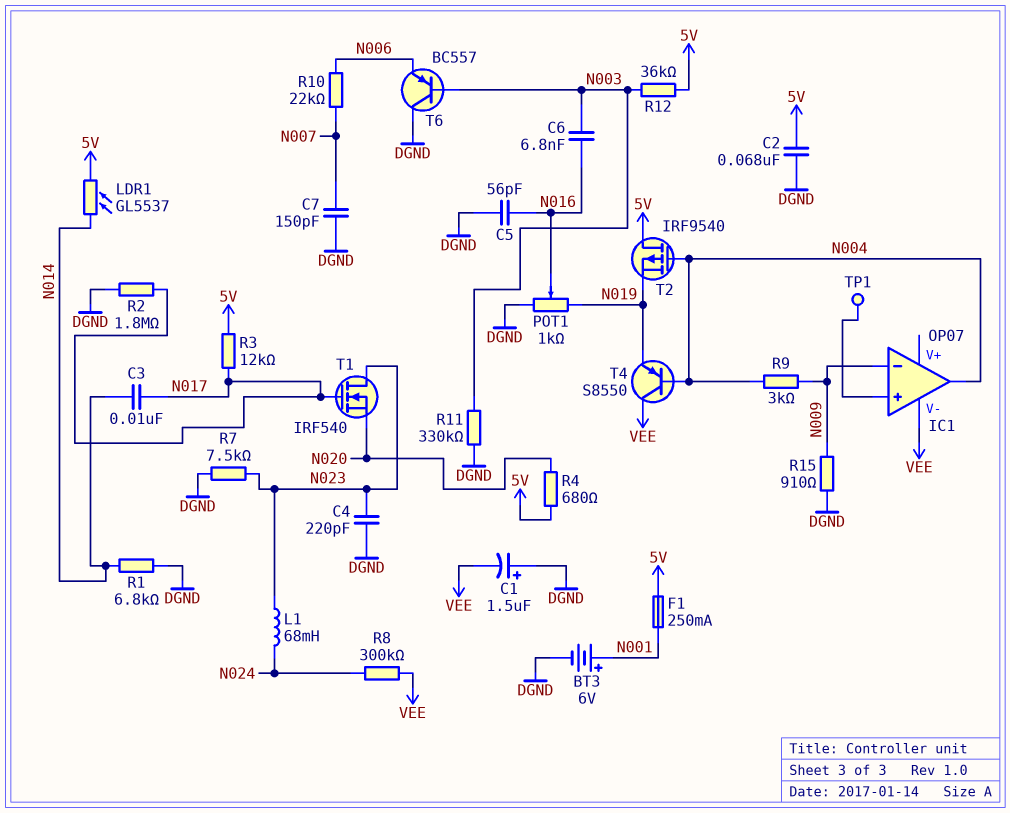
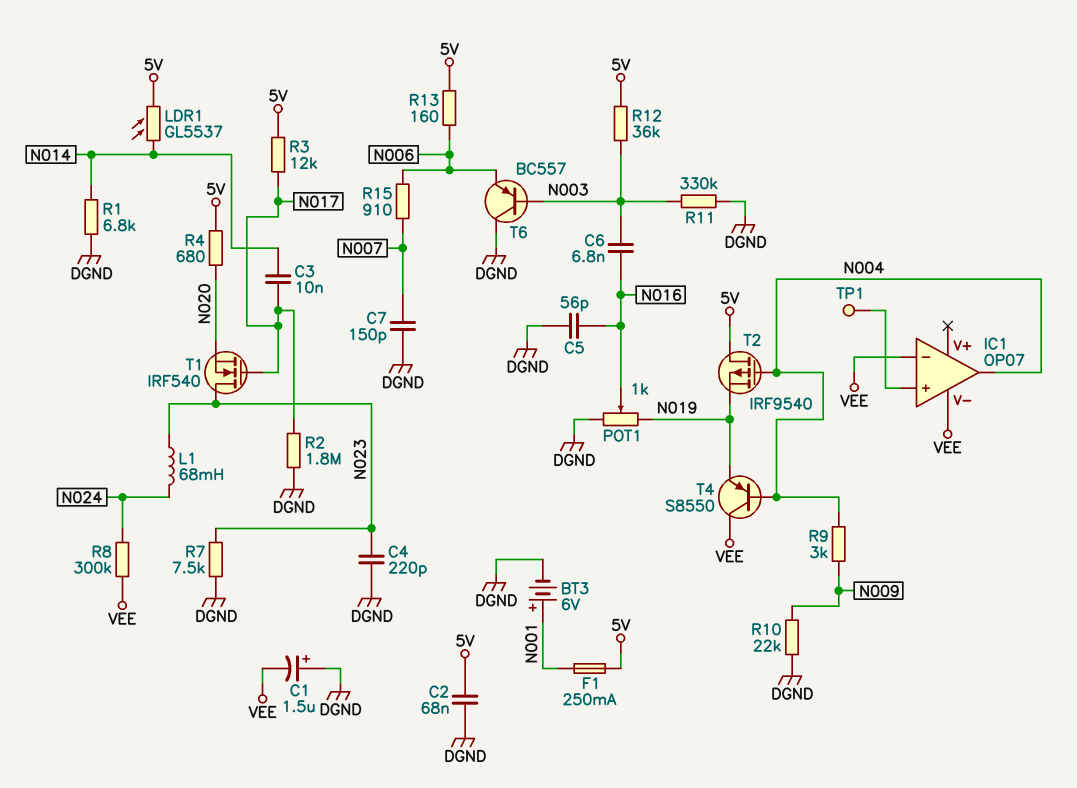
IC1 pin in-: N009 -> VEE
R10: 22k (N006, N007) -> 22k (DGND, N009)
R13: none -> 160 (5V, N006)
R15: 910 (DGND, N009) -> 910 (N006, N007)

